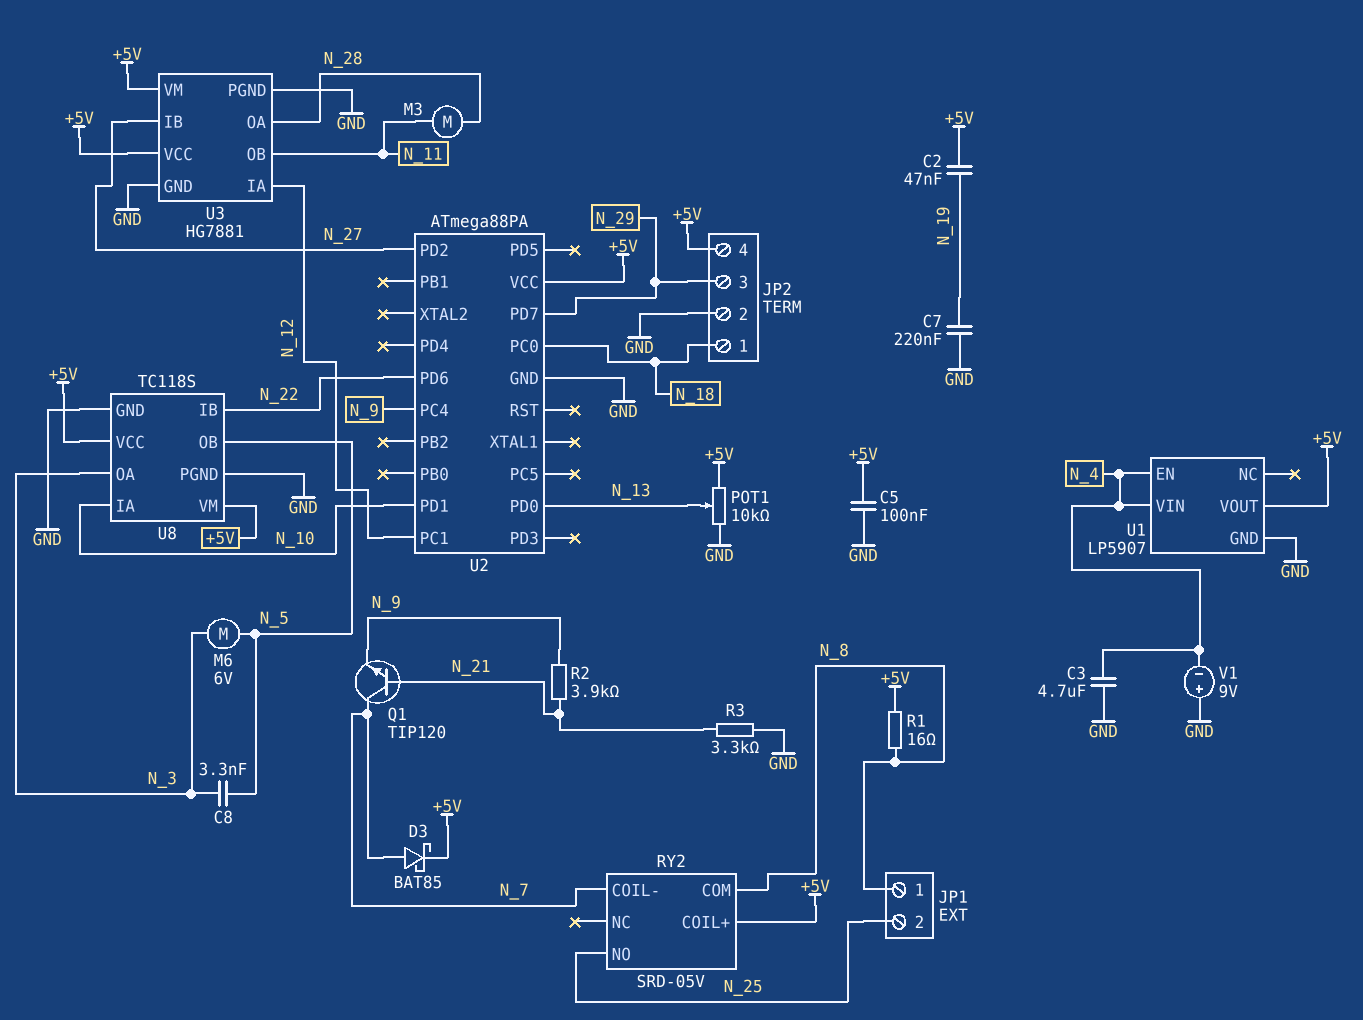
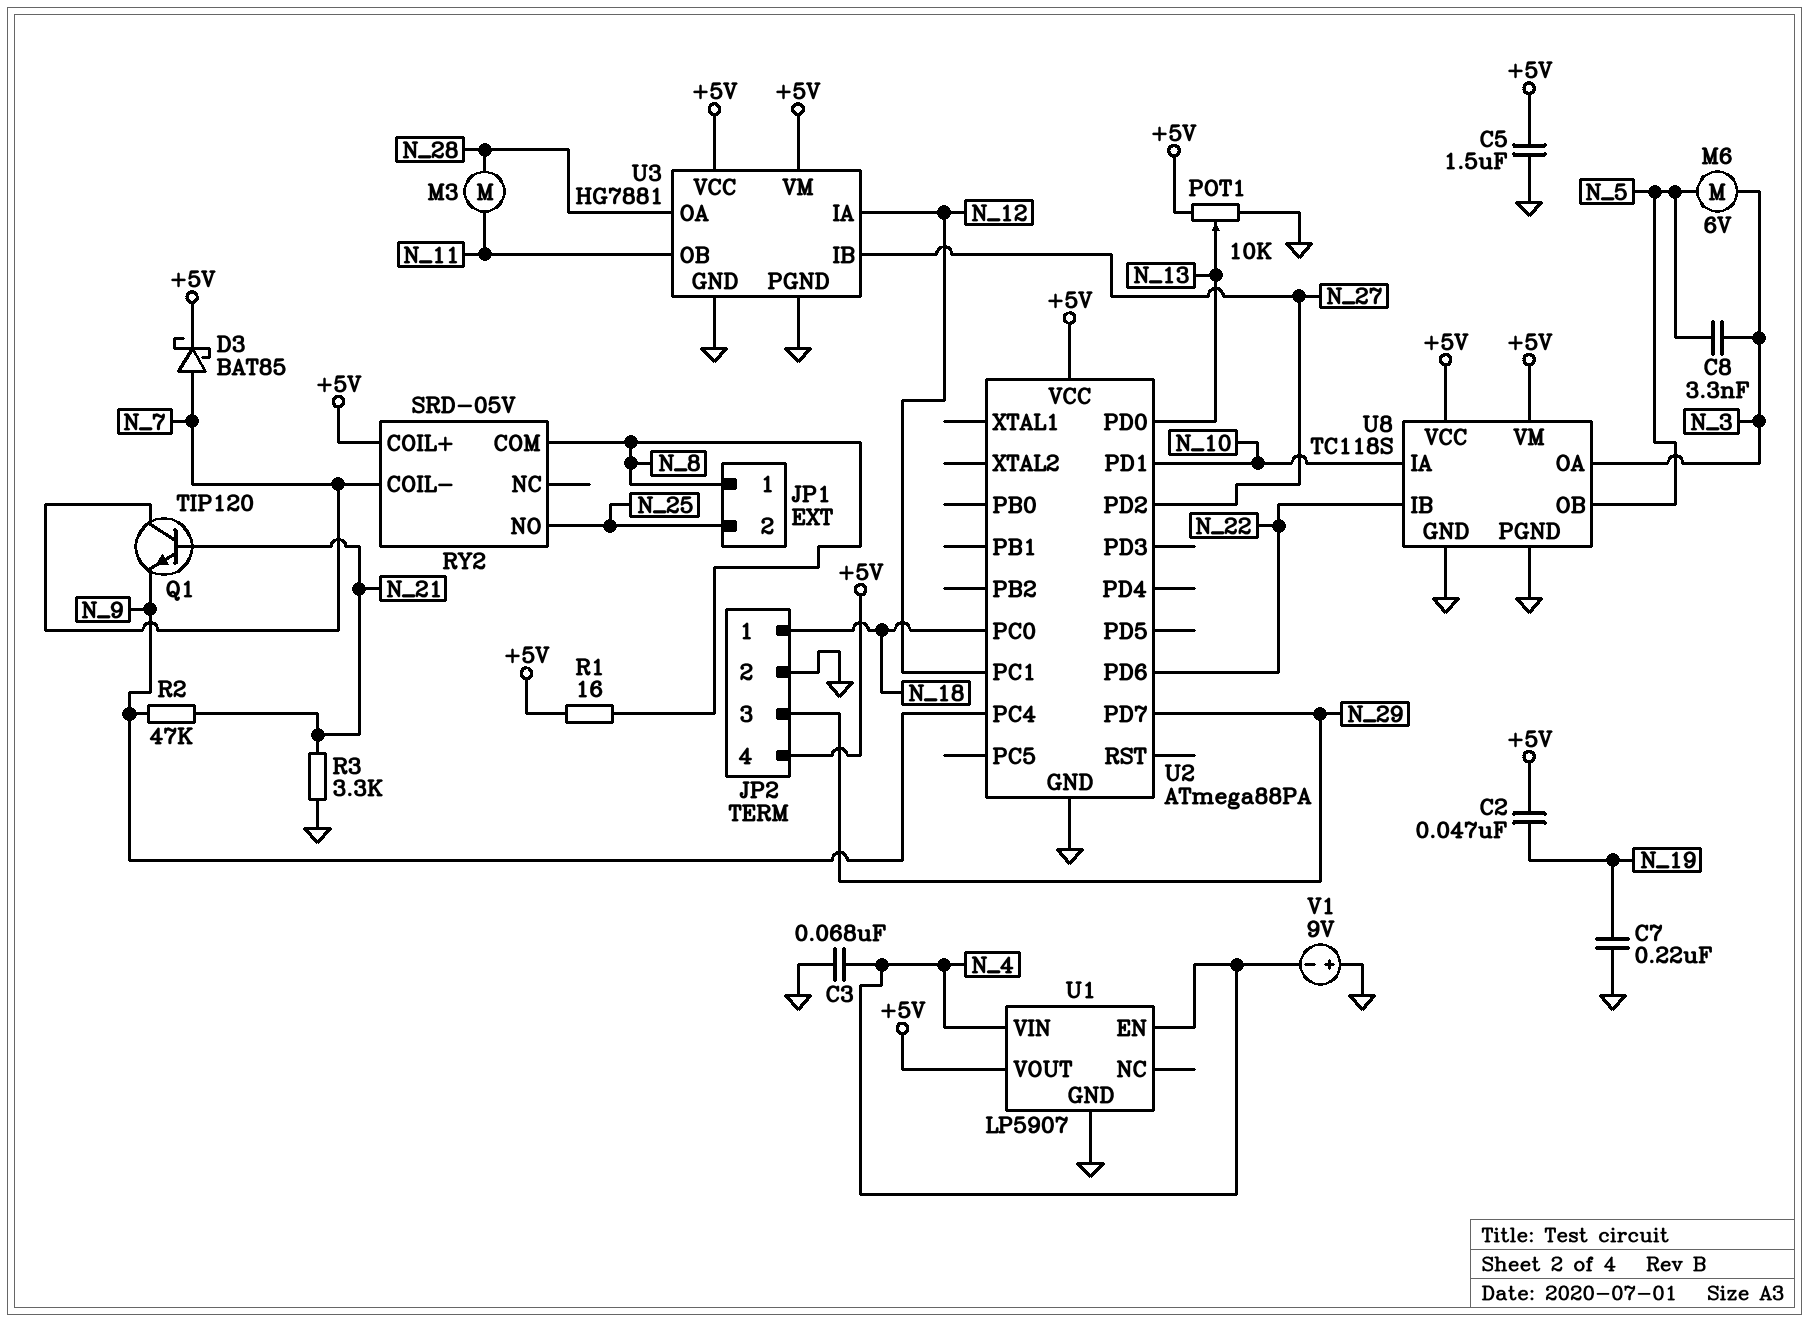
C3: 4.7uF (GND, N_4) -> 68nF (GND, N_4)
C5: 100nF (+5V, GND) -> 1.5uF (+5V, GND)
R2: 3.9k (N_9, N_21) -> 47k (N_9, N_21)

